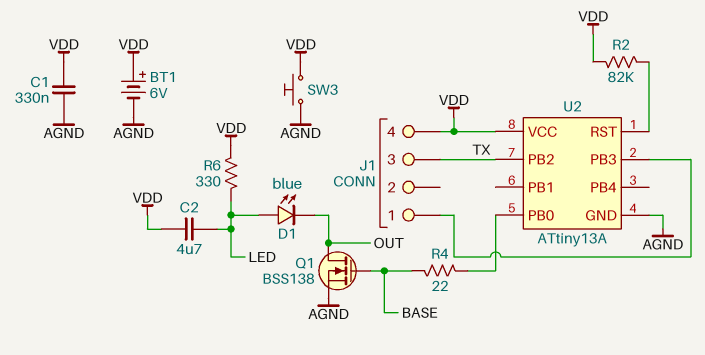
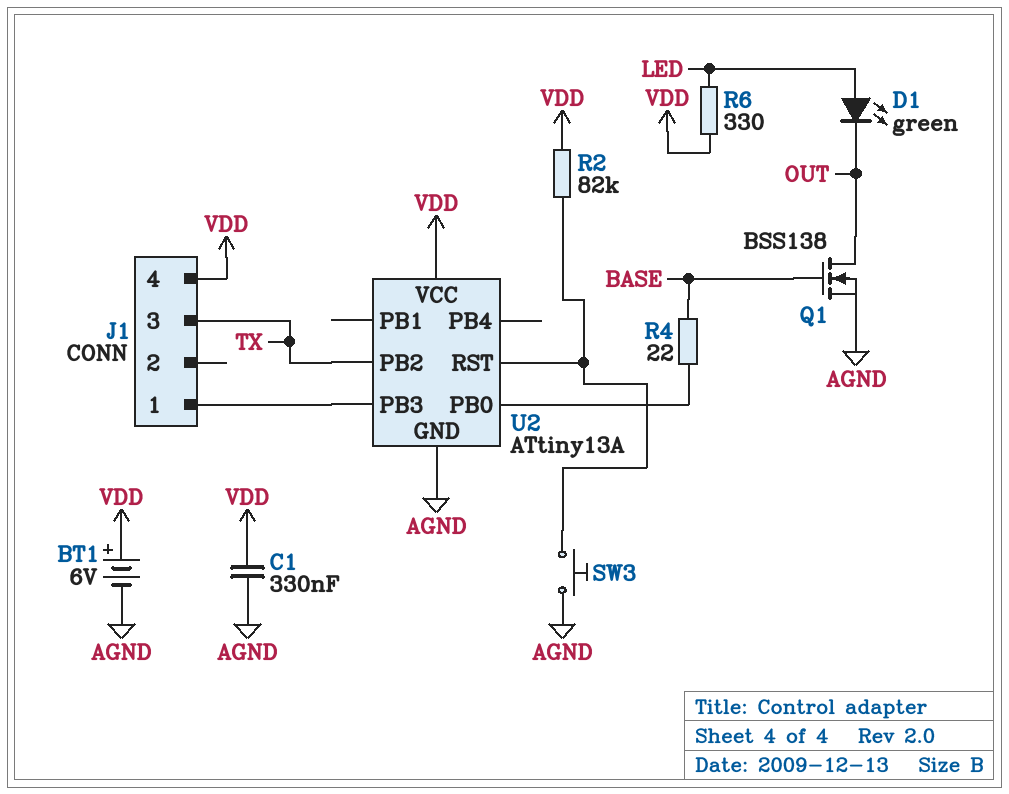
C2: 4.7uF (LED, VDD) -> none
D1: LED blue (A LED, K OUT) -> LED green (A LED, K OUT)
SW3: button (AGND, VDD) -> button (AGND, U2/RST)

